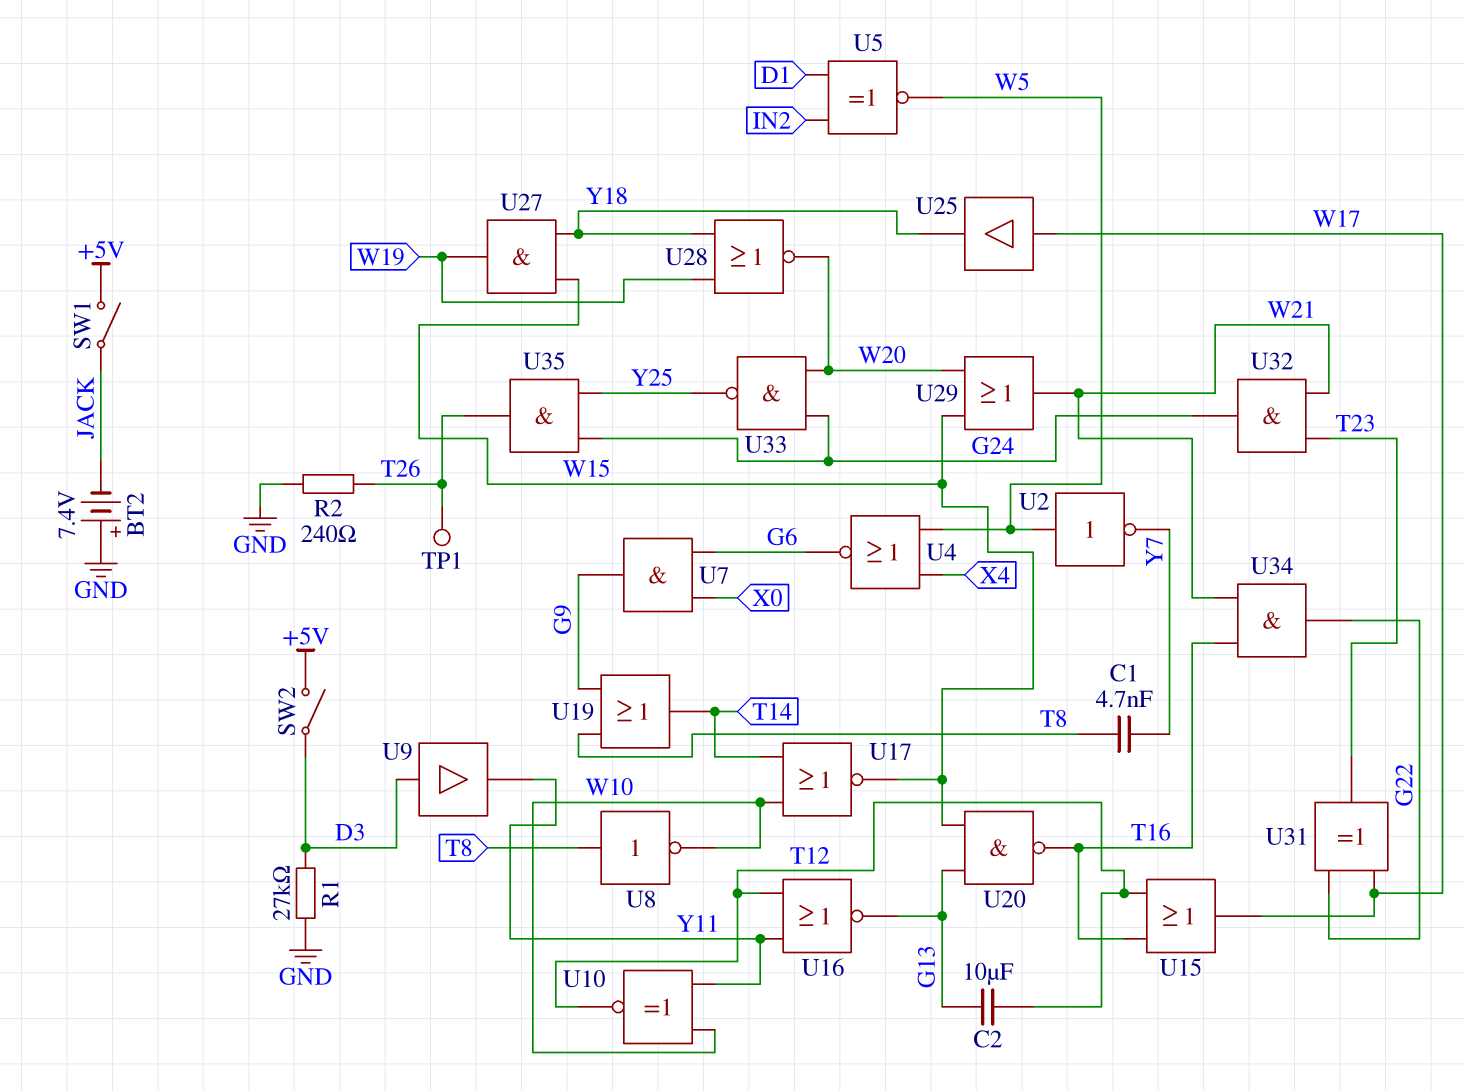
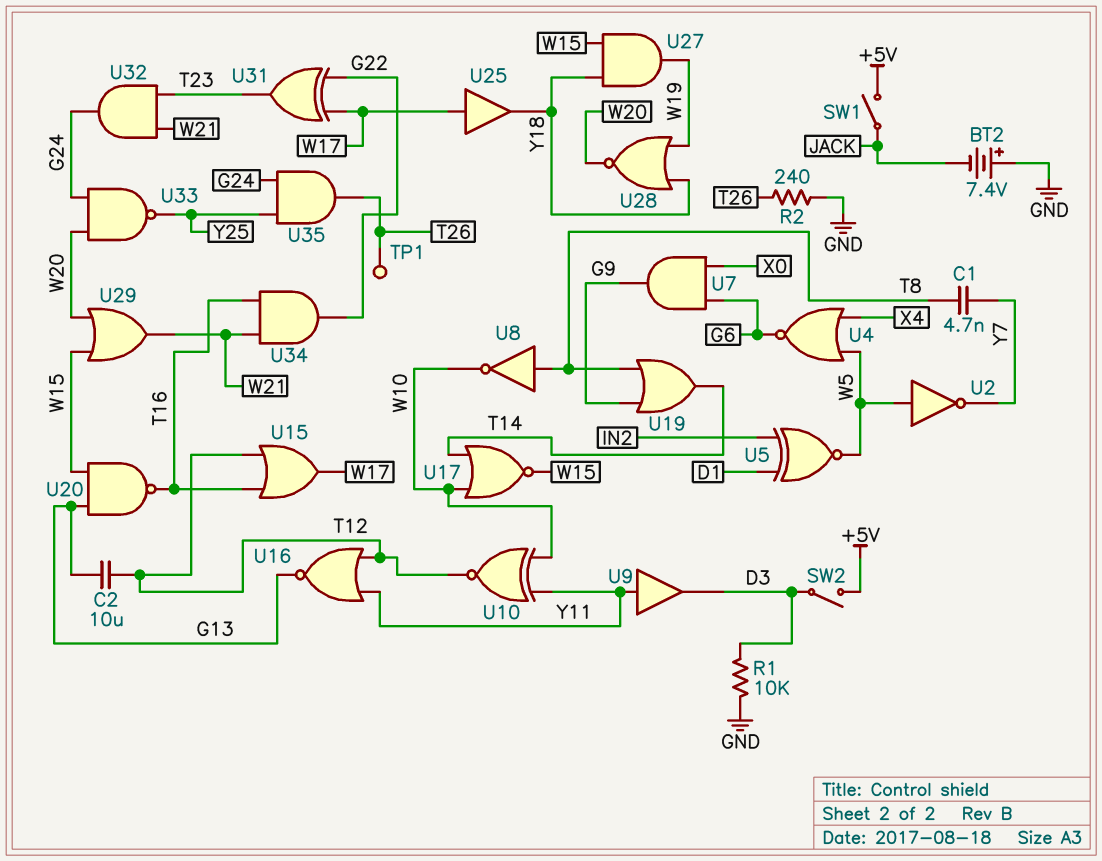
R1: 27k (D3, GND) -> 10k (D3, GND)
U9: buffer (in D3, out Y11) -> buffer (in Y11, out D3)

